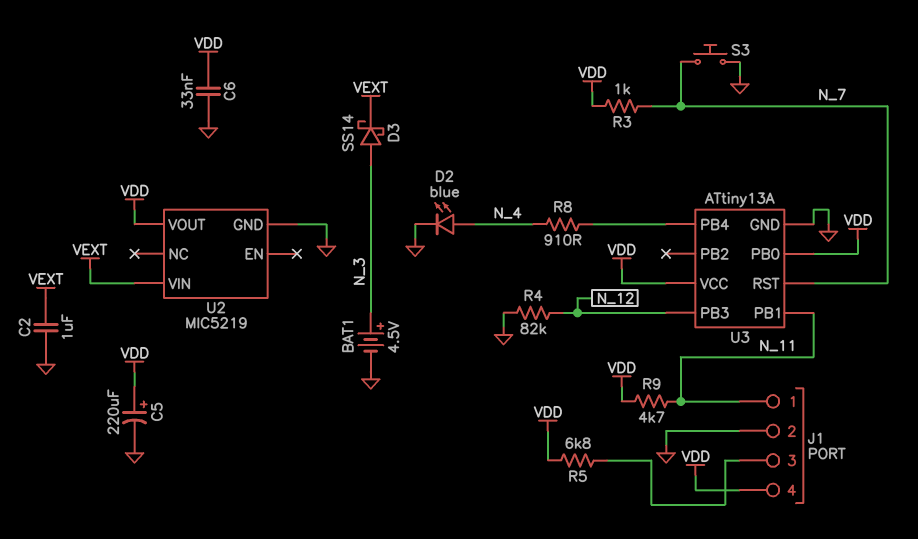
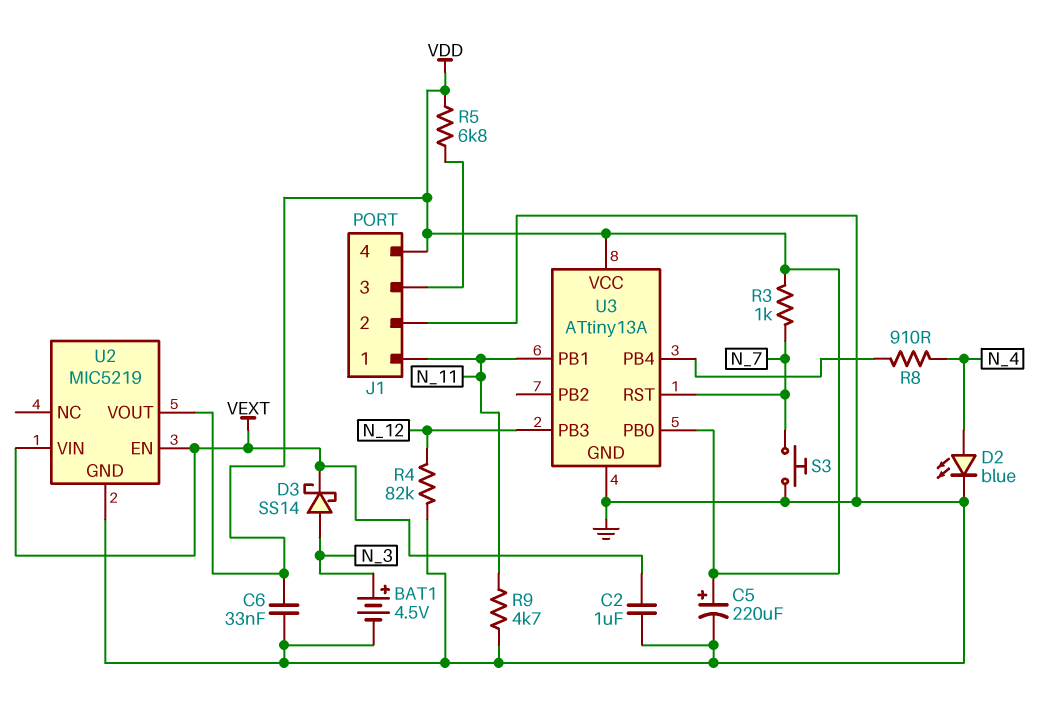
R9: 4.7k (N_11, VDD) -> 4.7k (GND, N_11)
U2 pin EN: none -> VEXT

